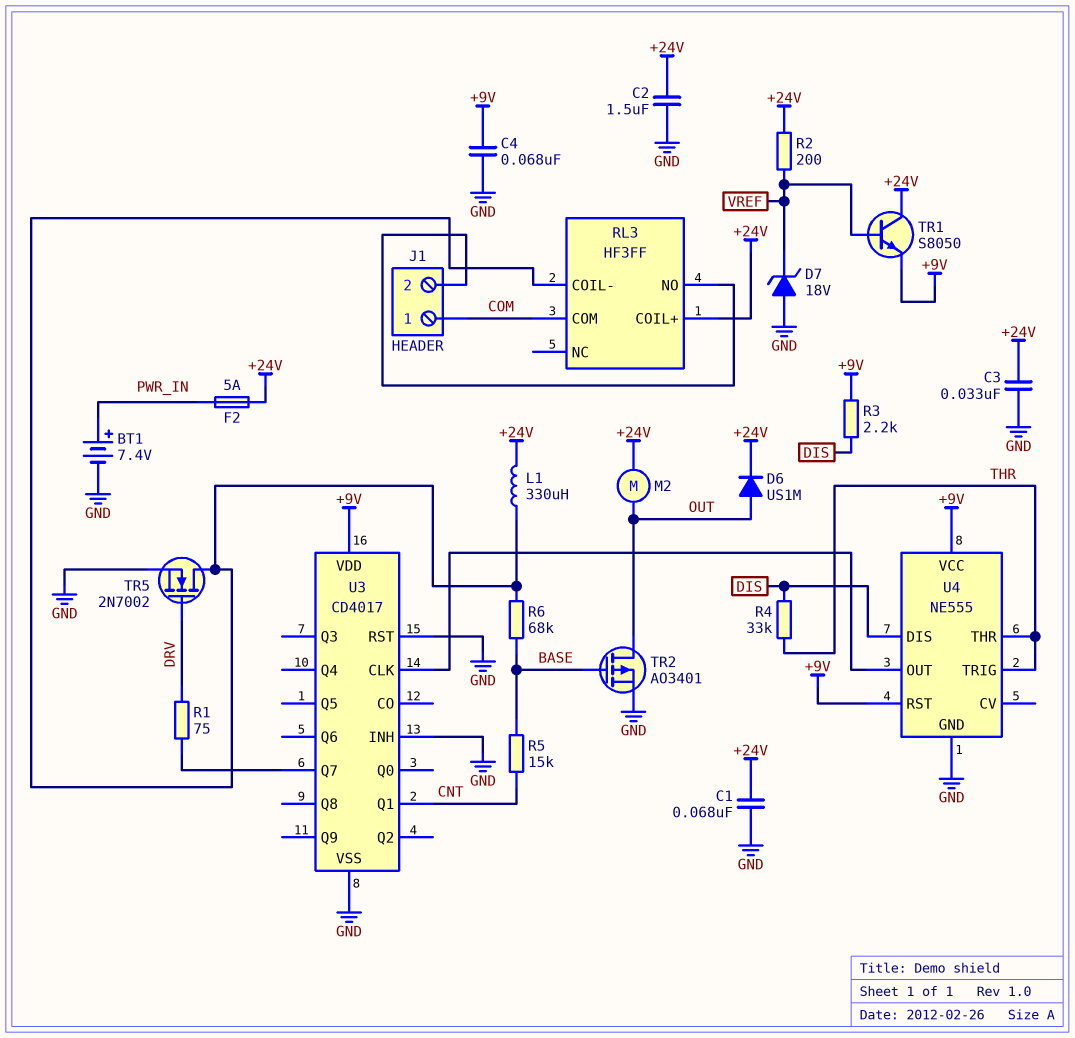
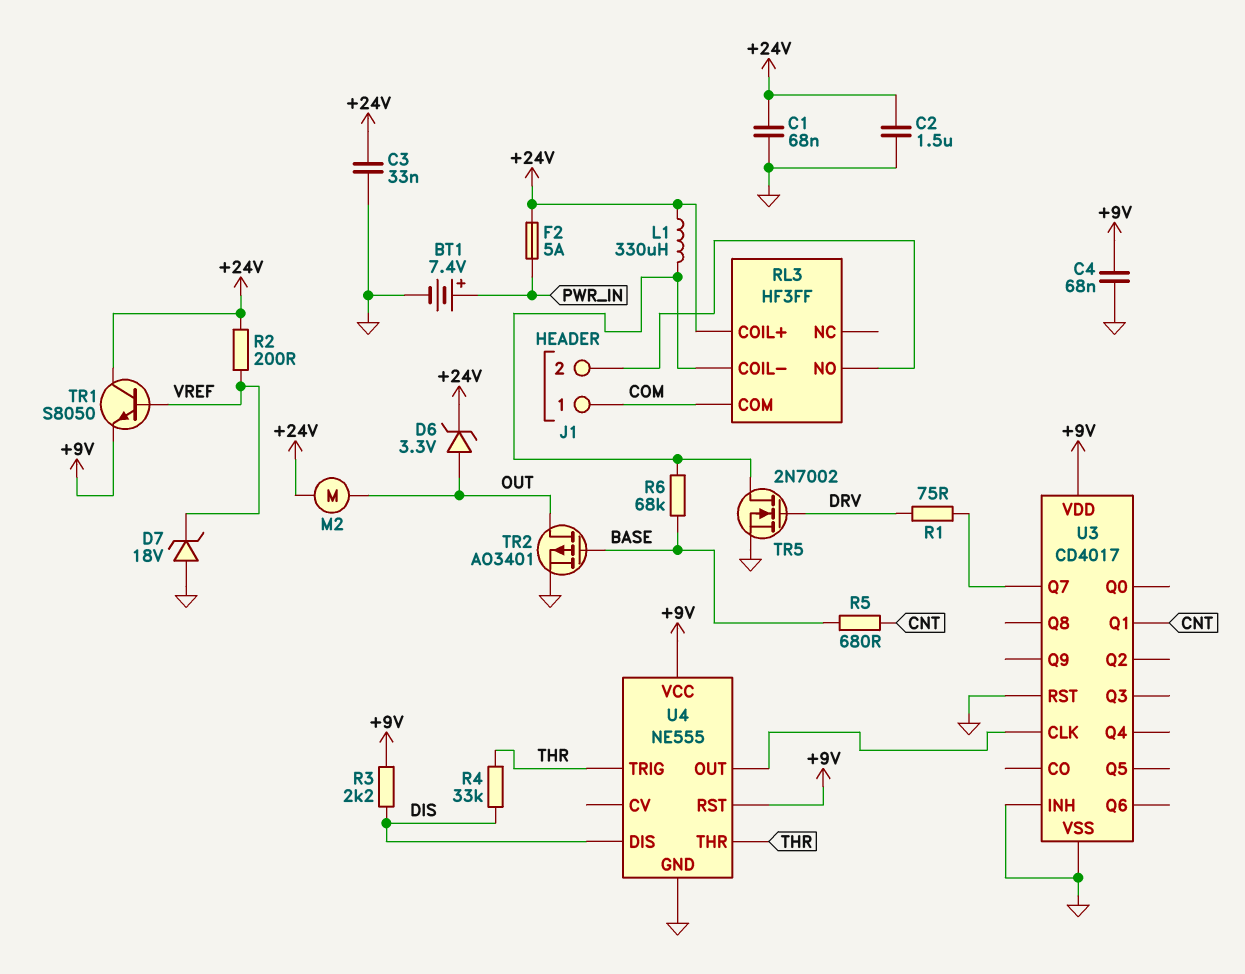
D6: diode US1M (A OUT, K +24V) -> zener 3.3V (A OUT, K +24V)
R5: 15k (BASE, CNT) -> 680 (BASE, CNT)

